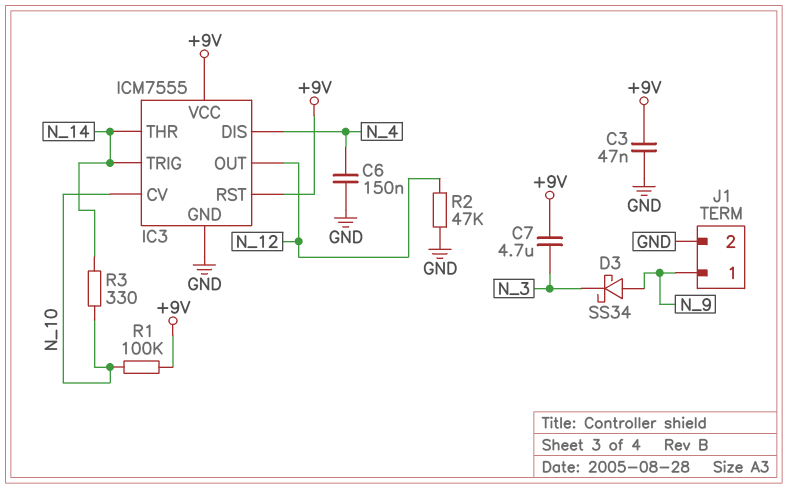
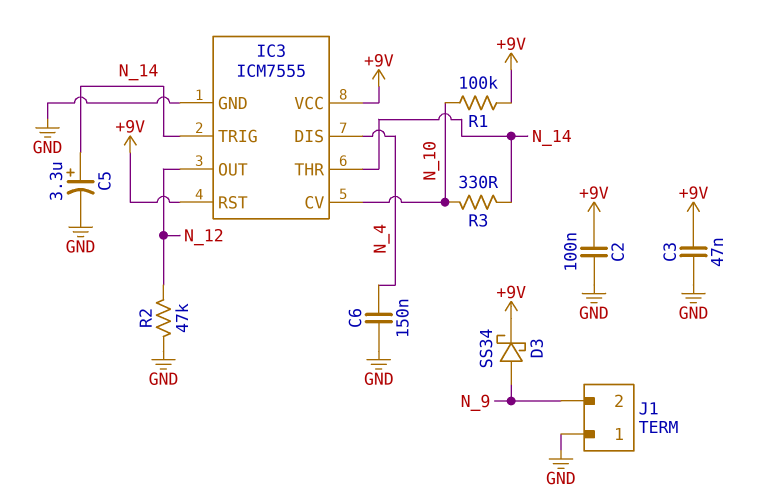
C2: none -> 100nF (+9V, GND)
C5: none -> 3.3uF (plus N_14, minus GND)
C7: 4.7uF (+9V, N_3) -> none
D3: schottky SS34 (A N_9, K N_3) -> schottky SS34 (A N_9, K +9V)
J1 pin 1: N_9 -> GND
J1 pin 2: GND -> N_9

